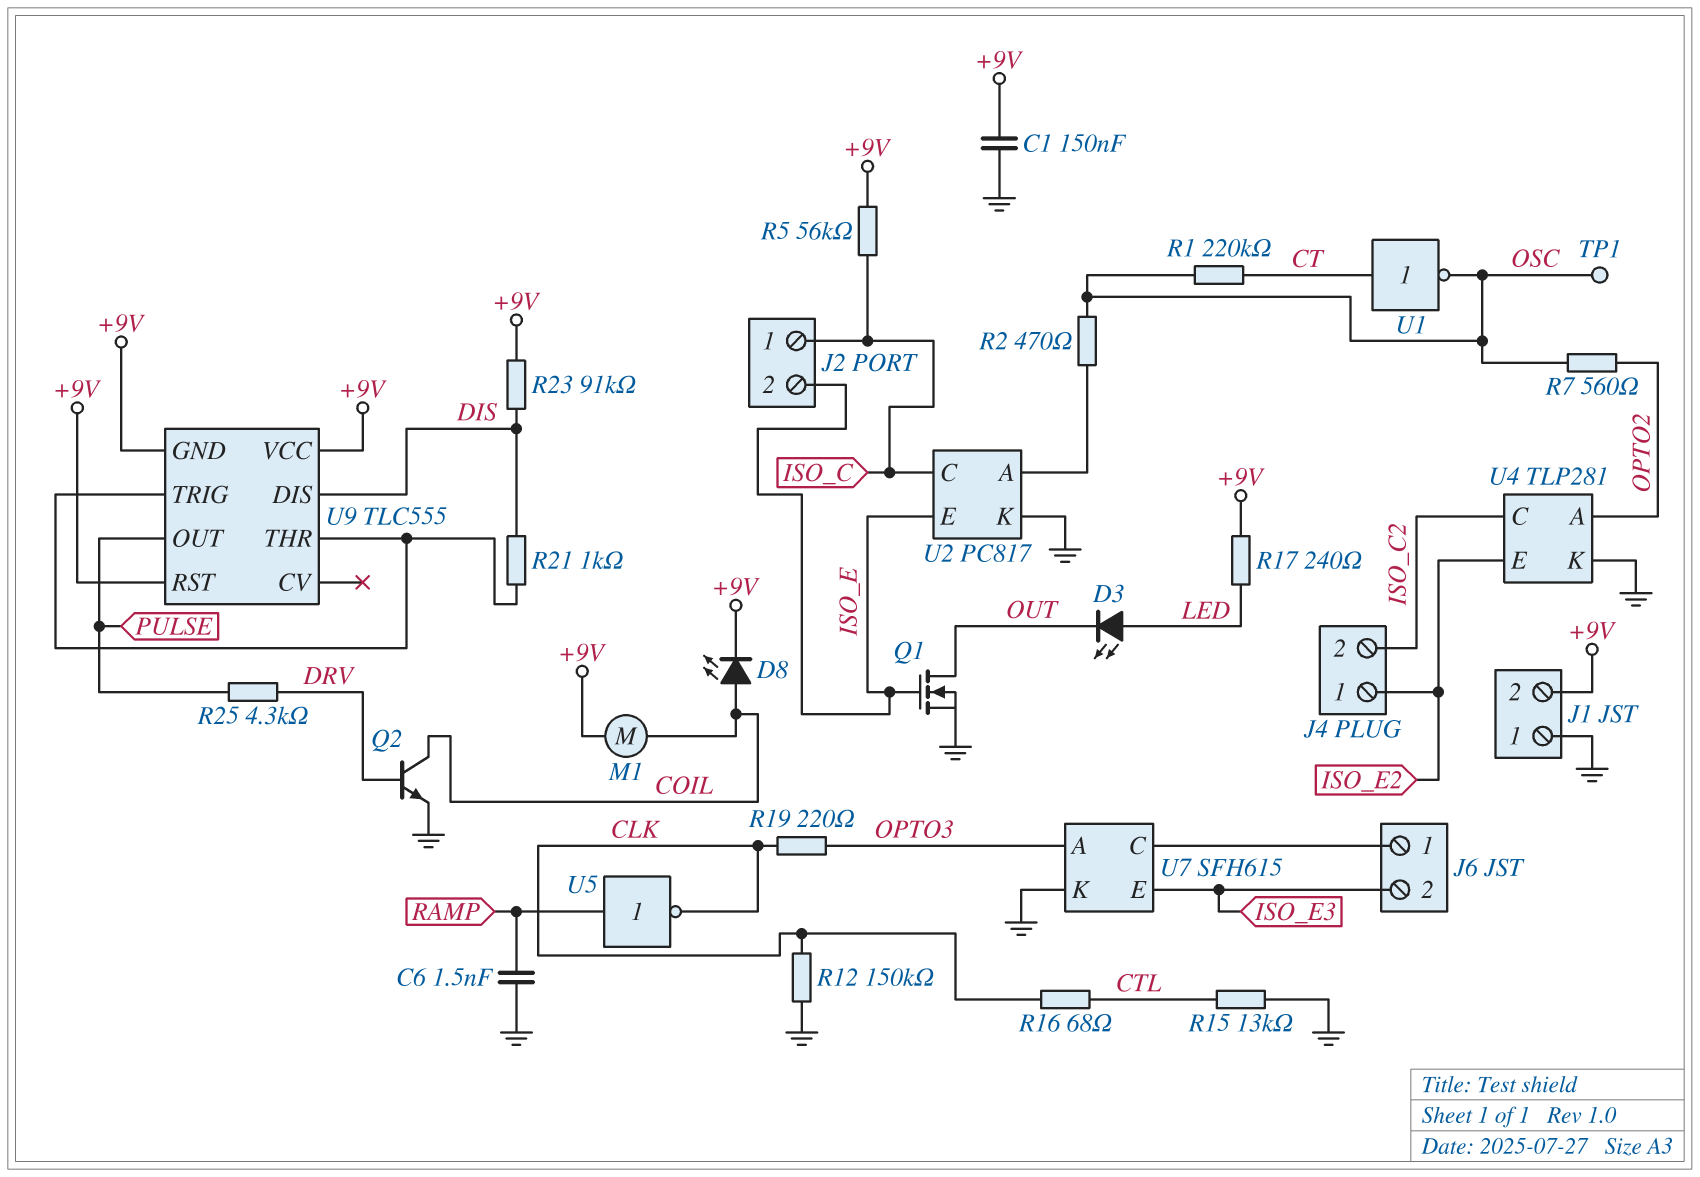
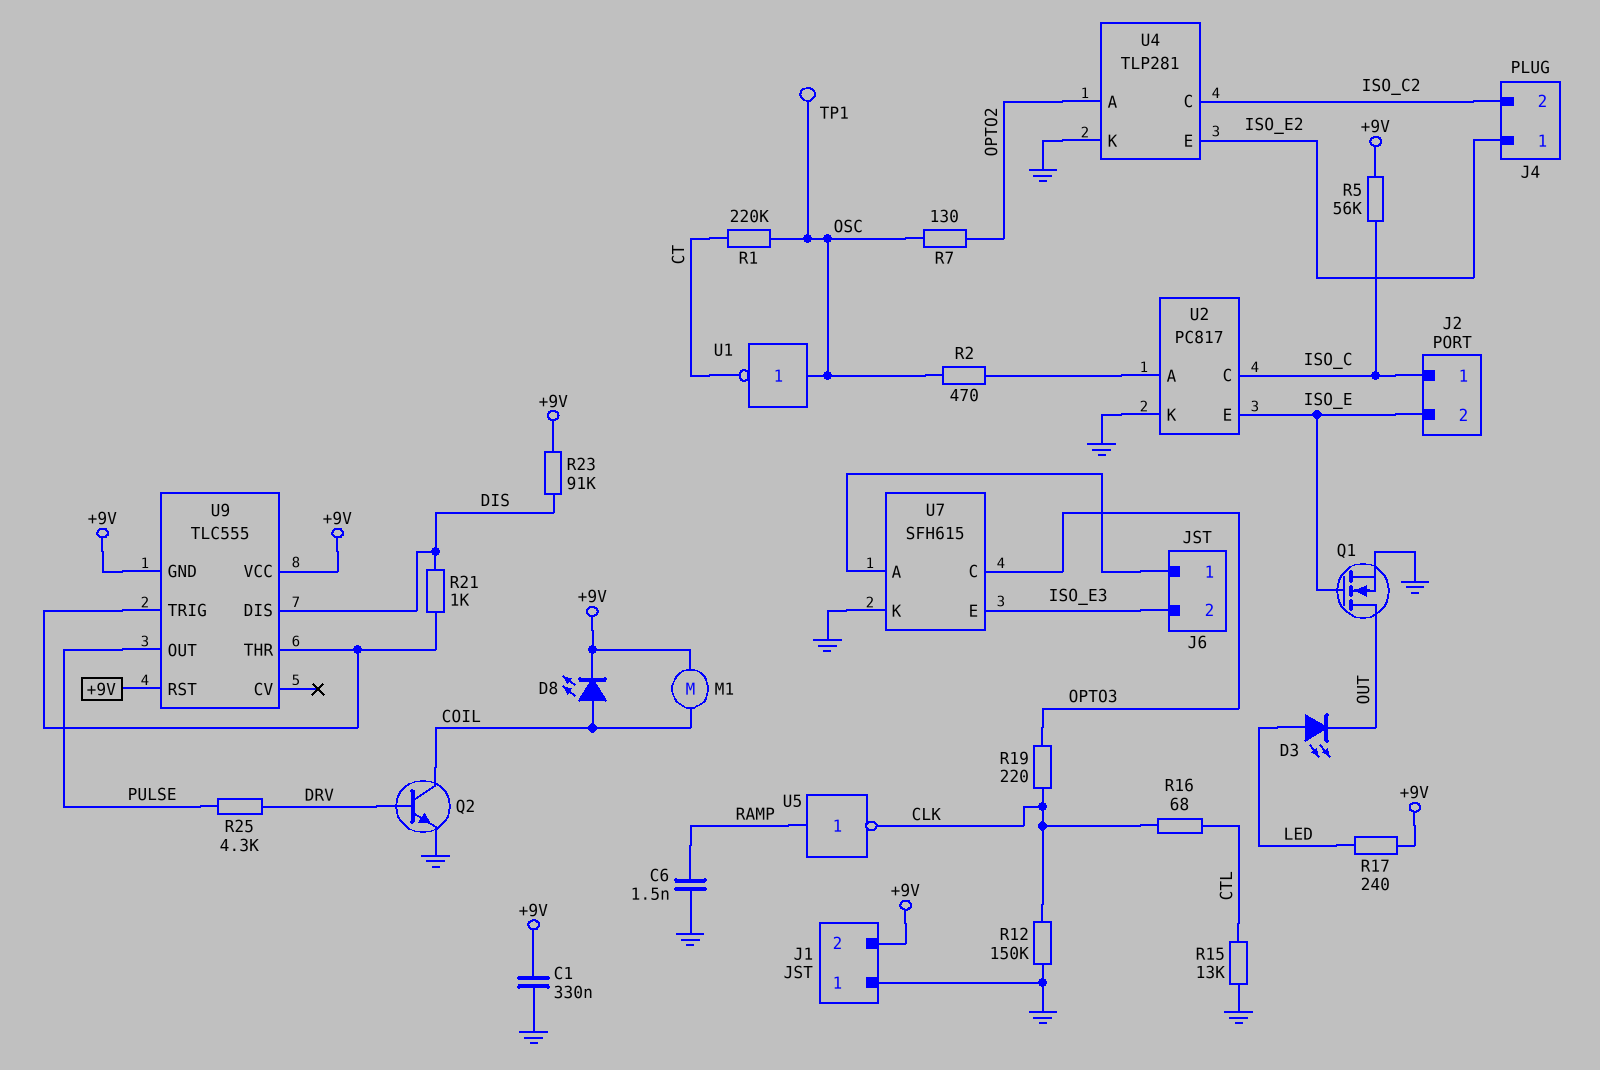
C1: 150nF (+9V, GND) -> 330nF (+9V, GND)
R7: 560 (OPTO2, OSC) -> 130 (OPTO2, OSC)
U1: NOT (in CT, out OSC) -> NOT (in OSC, out CT)
U7 pin A: OPTO3 -> J6/1
U7 pin C: J6/1 -> OPTO3

